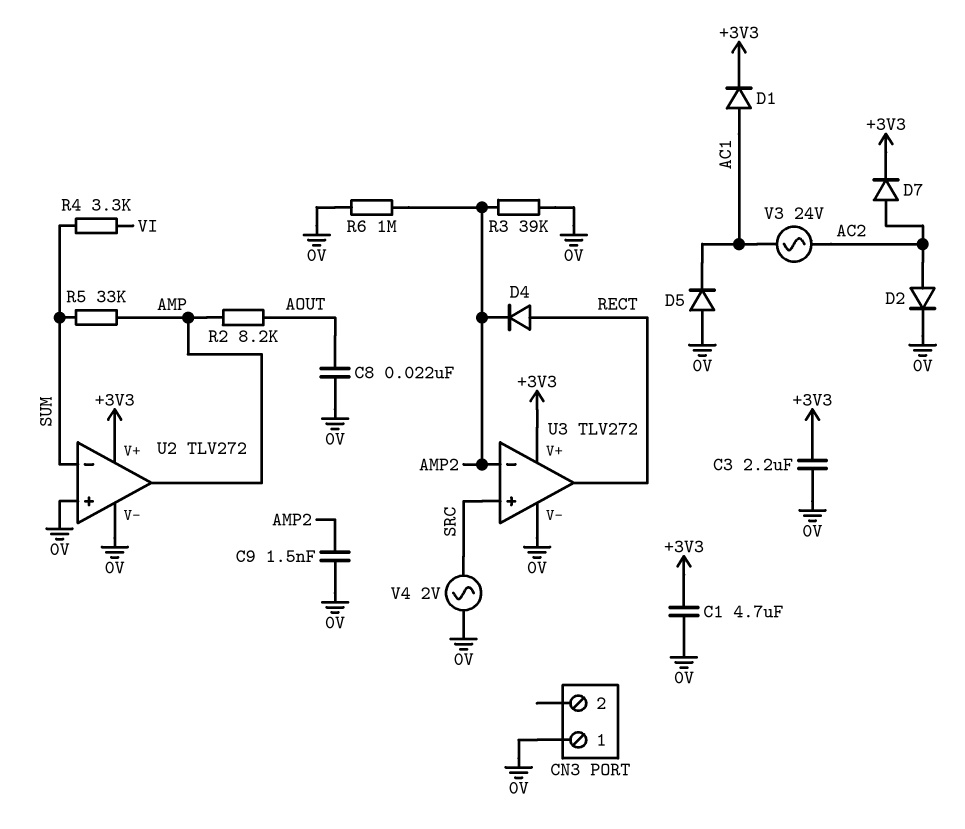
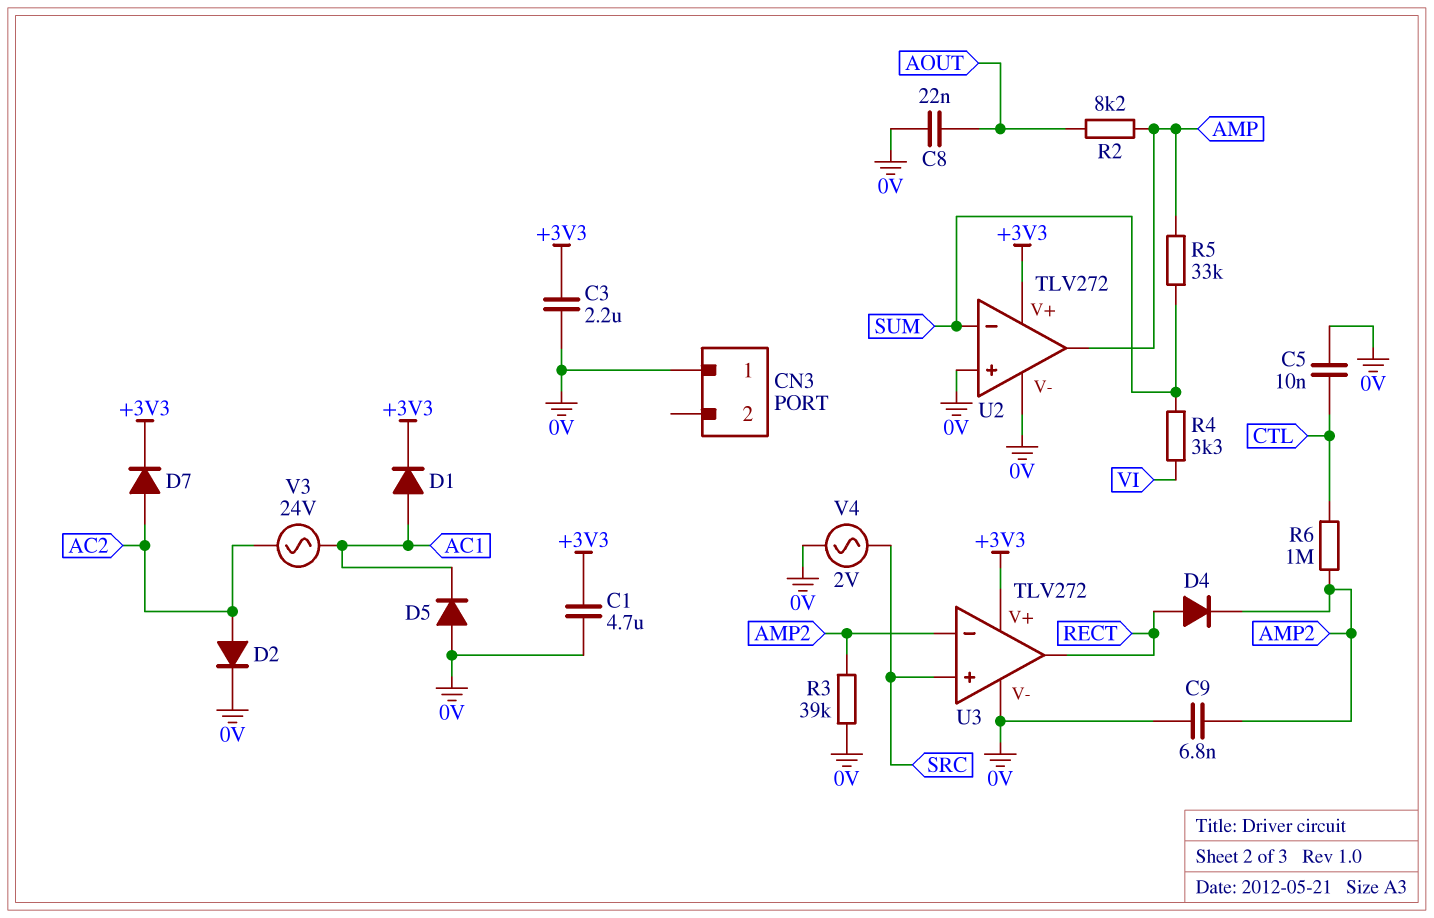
C5: none -> 10nF (0V, CTL)
C9: 1.5nF (0V, AMP2) -> 6.8nF (0V, AMP2)
R6: 1M (0V, AMP2) -> 1M (AMP2, CTL)

